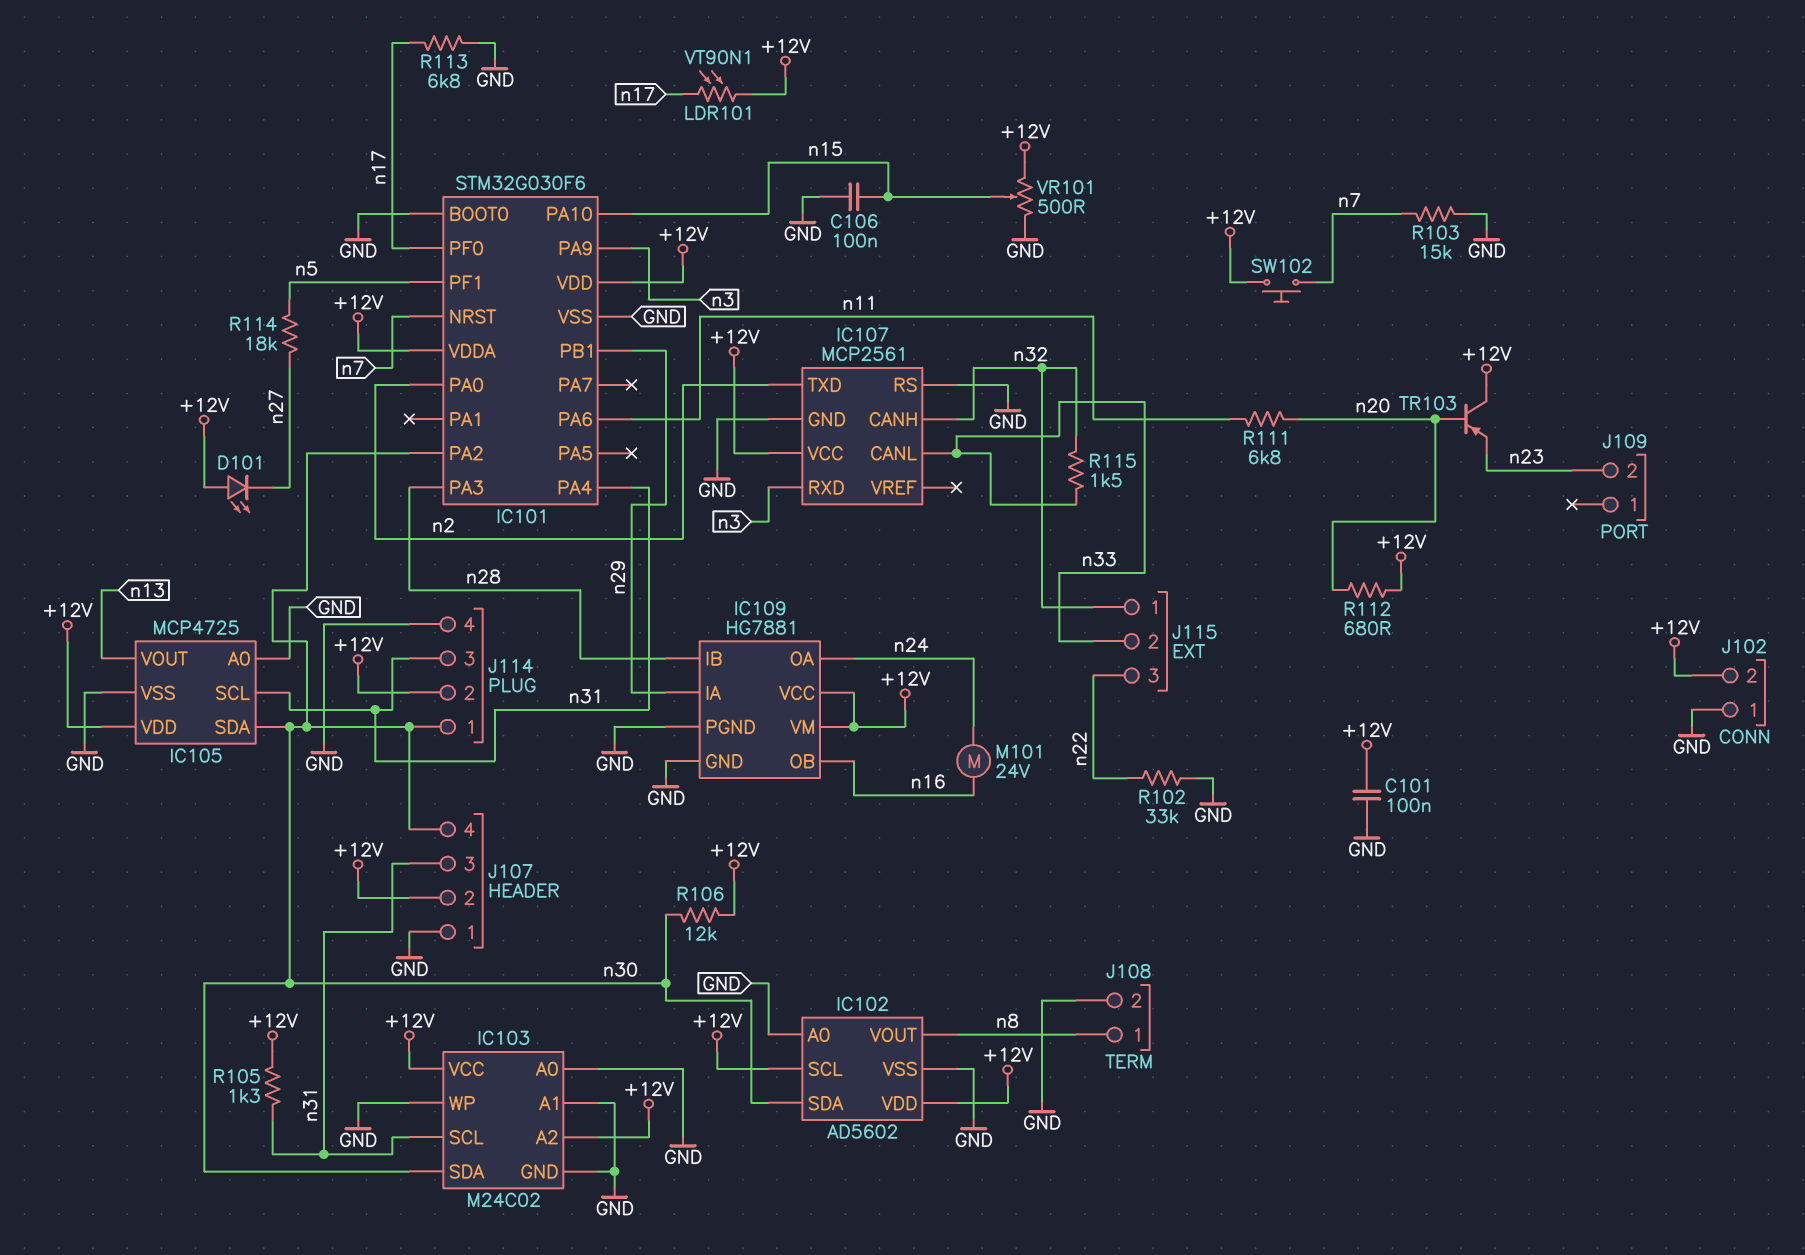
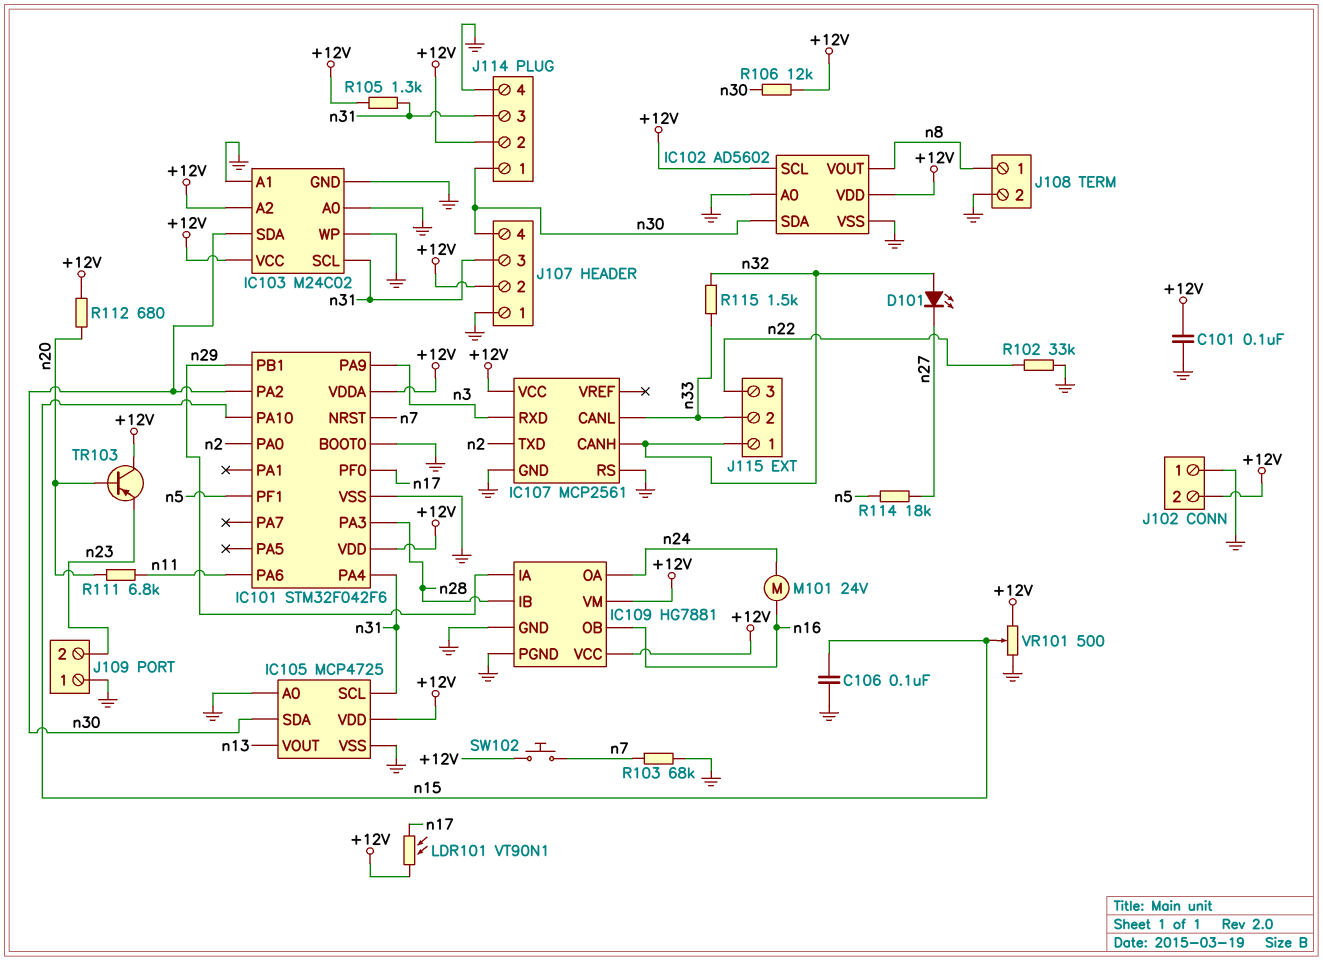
D101: LED (A +12V, K n27) -> LED (A n32, K n27)
IC101: STM32G030F6 -> STM32F042F6
J109 pin 1: none -> GND
R103: 15k (GND, n7) -> 68k (GND, n7)
R113: 6.8k (GND, n17) -> none

